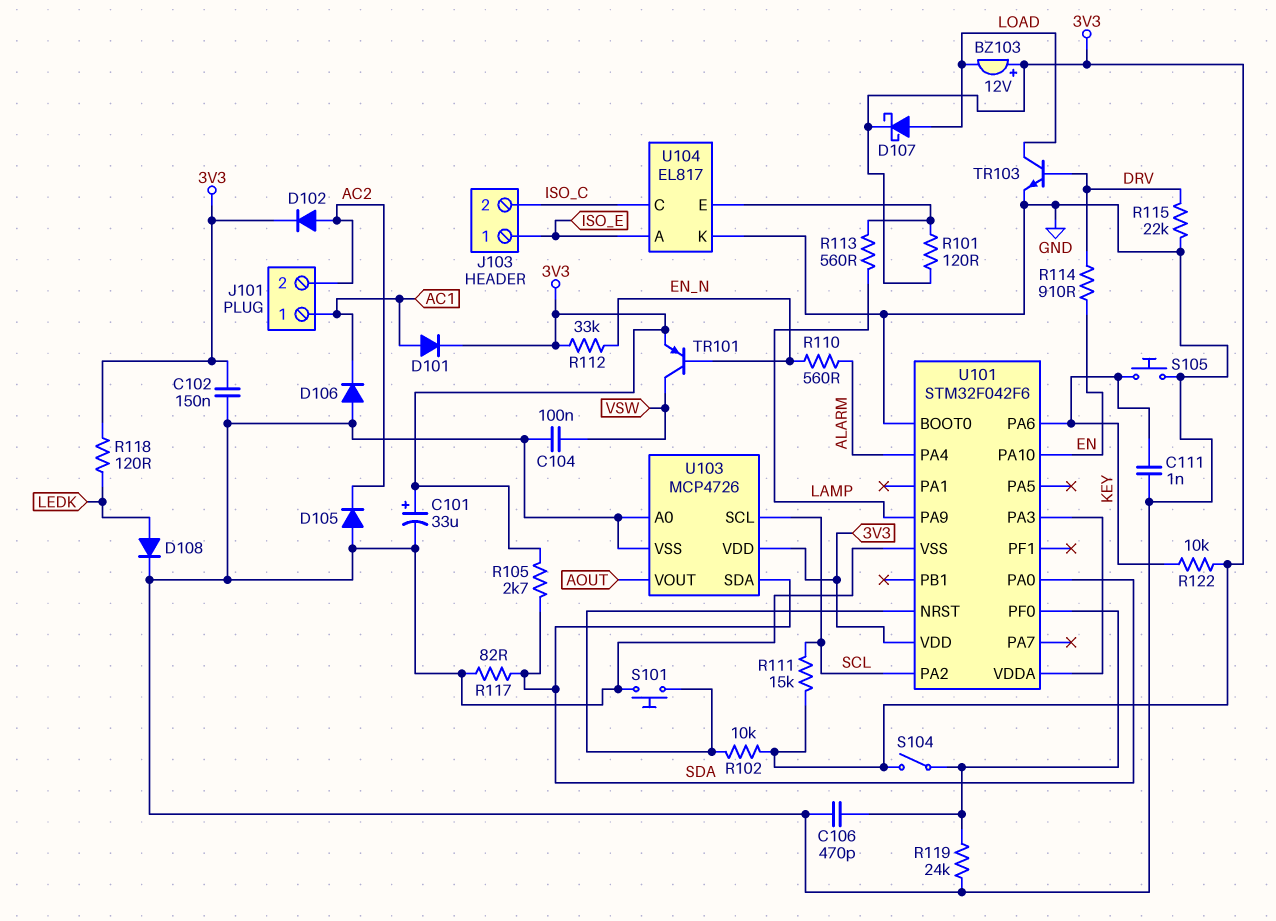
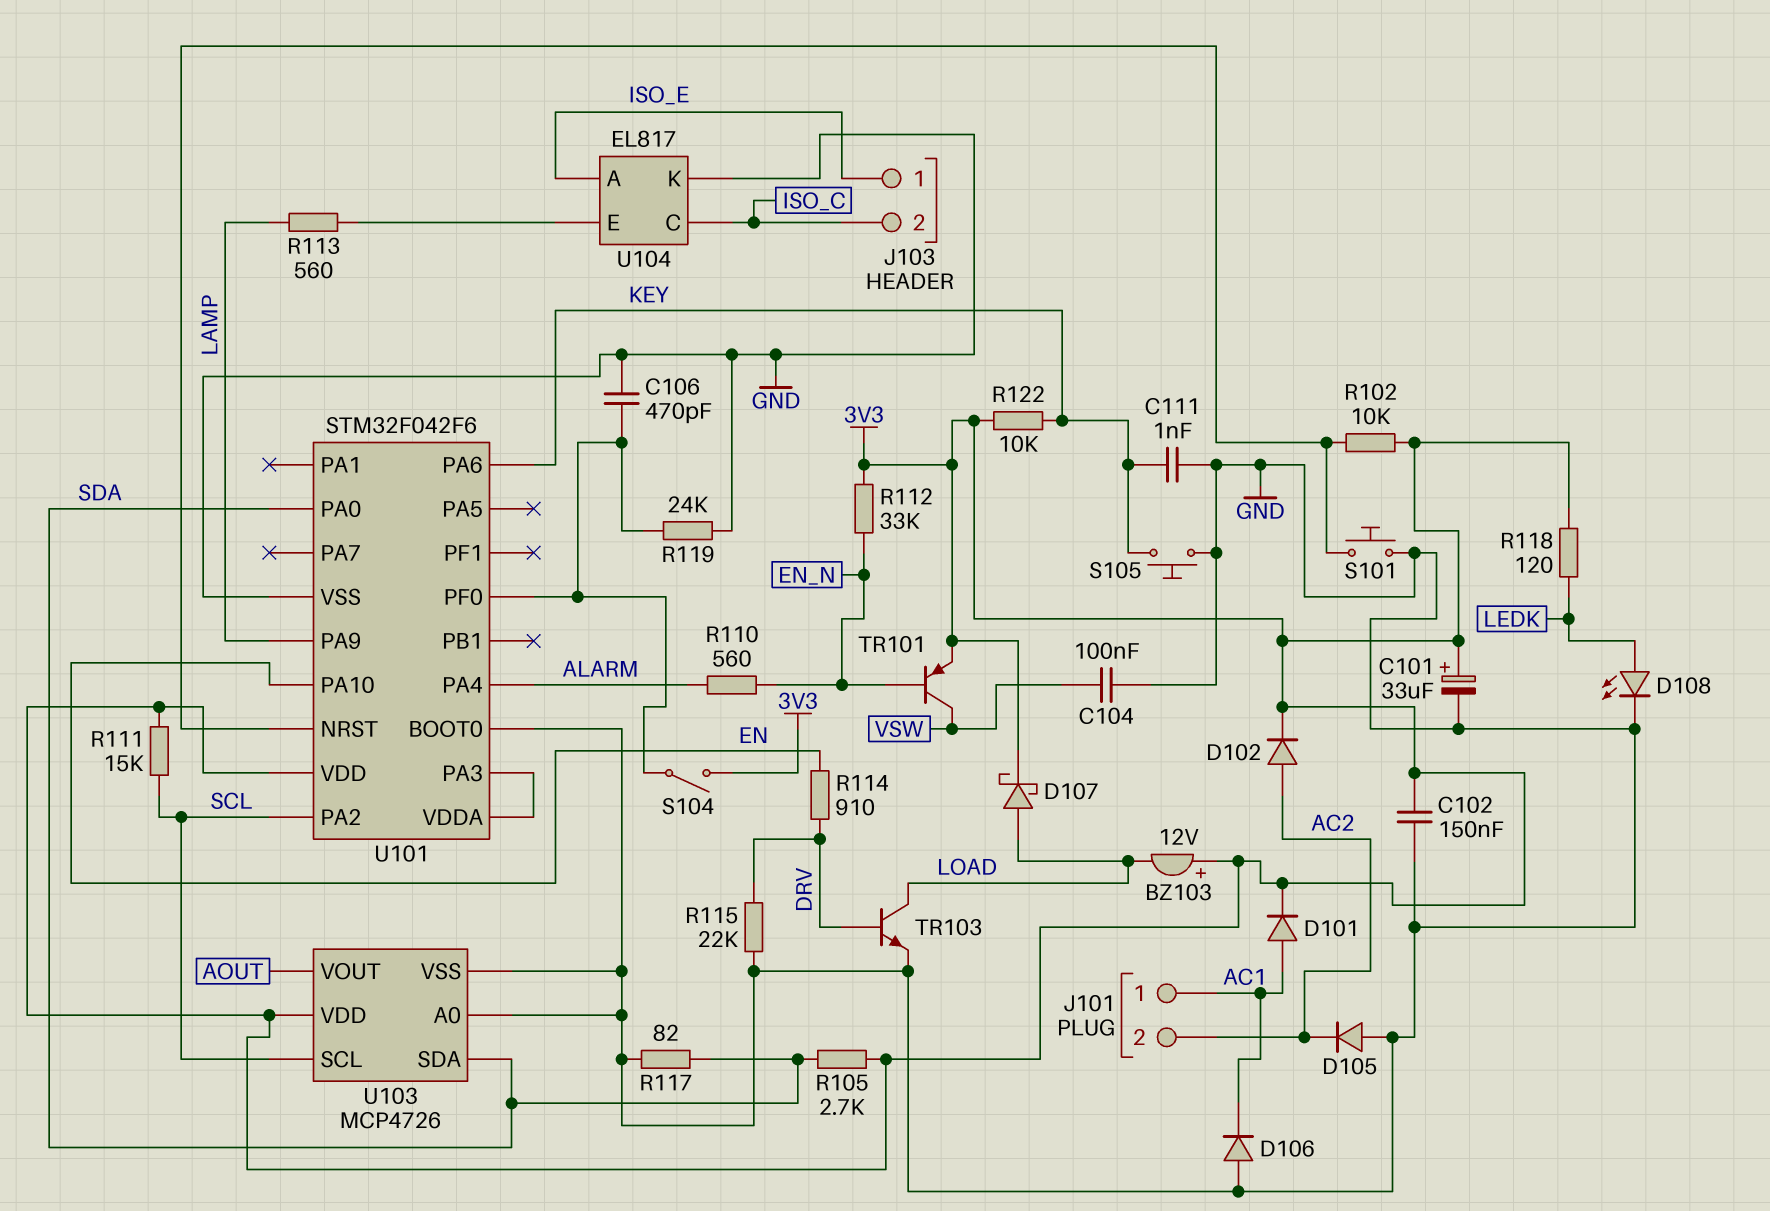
D108: diode (A LEDK, K GND) -> LED (A LEDK, K GND)
R101: 120 (3V3, U104/E) -> none

